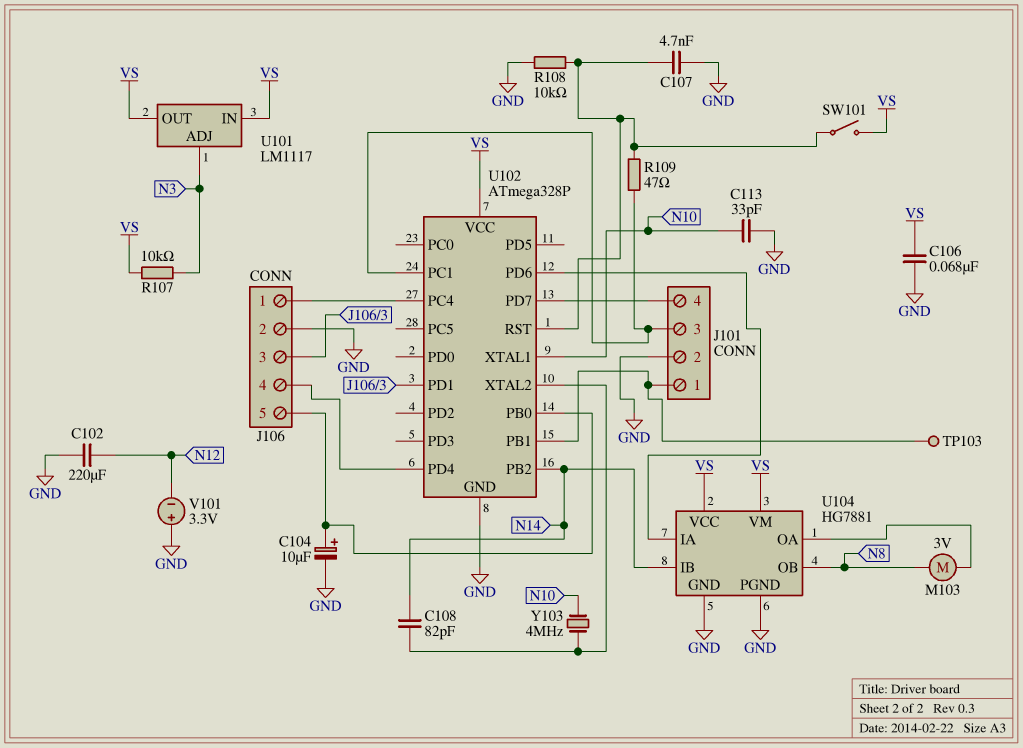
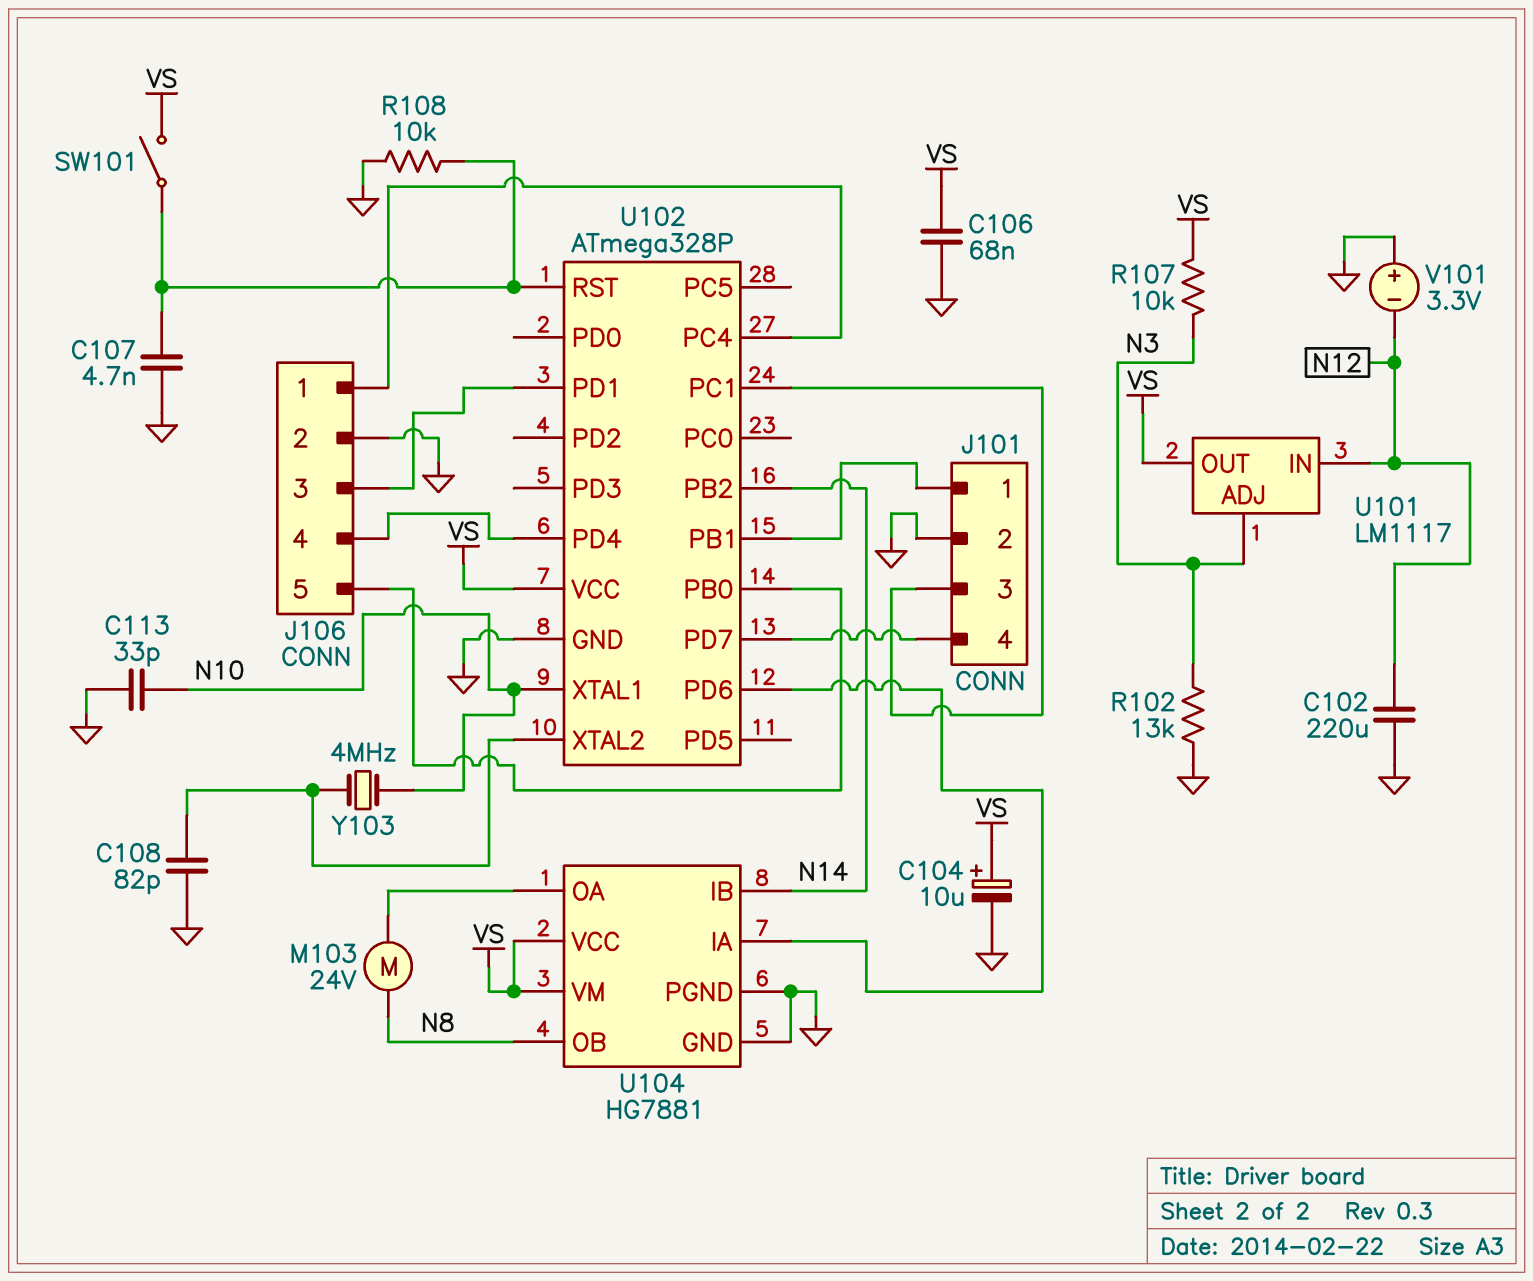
C104: 10uF (plus J106/5, minus GND) -> 10uF (plus VS, minus GND)
C108: 82pF (N14, U102/XTAL2) -> 82pF (GND, U102/XTAL2)
M103: motor 3V (N8, U104/OA) -> motor 24V (N8, U104/OA)
R102: none -> 13k (GND, N3)
R109: 47 (J101/3, U102/RST) -> none
TP103: test point (J101/1) -> none
U101 pin IN: VS -> N12

